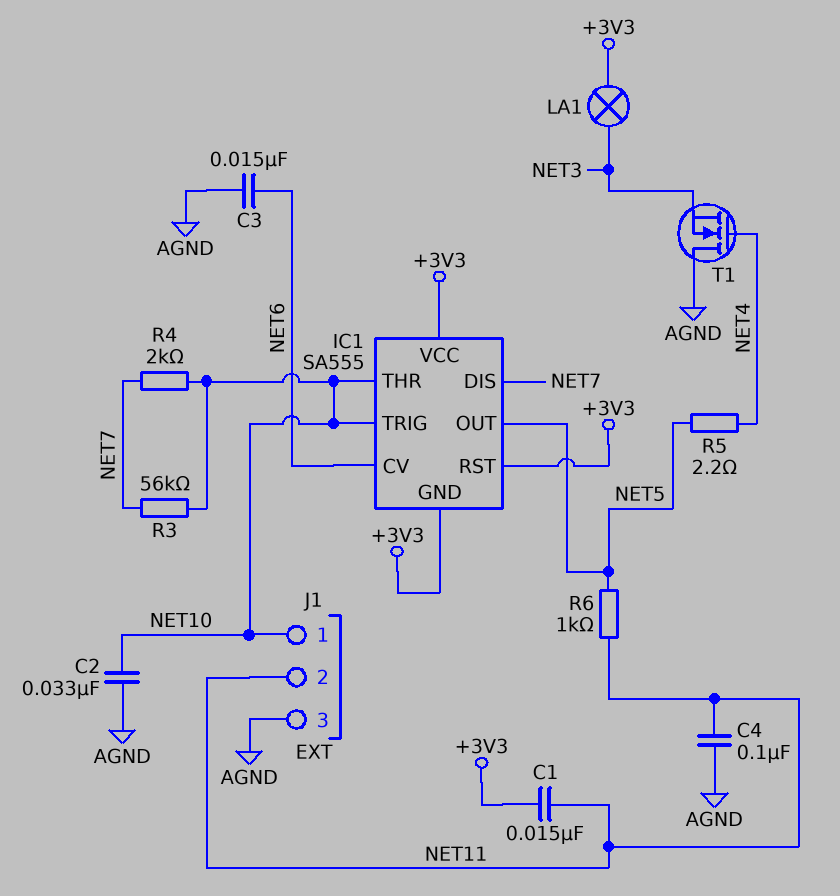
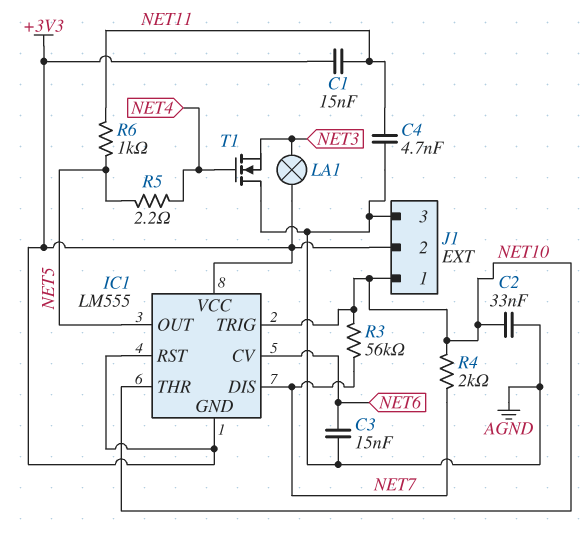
C4: 100nF (AGND, NET11) -> 4.7nF (AGND, NET11)
IC1: SA555 -> LM555
J1 pin 2: NET11 -> +3V3

